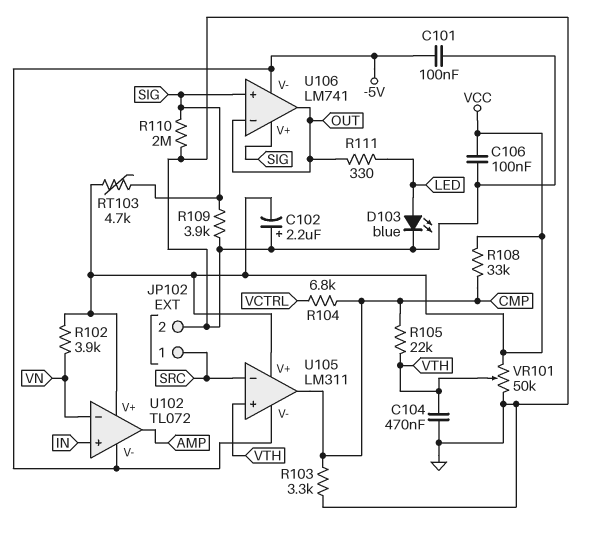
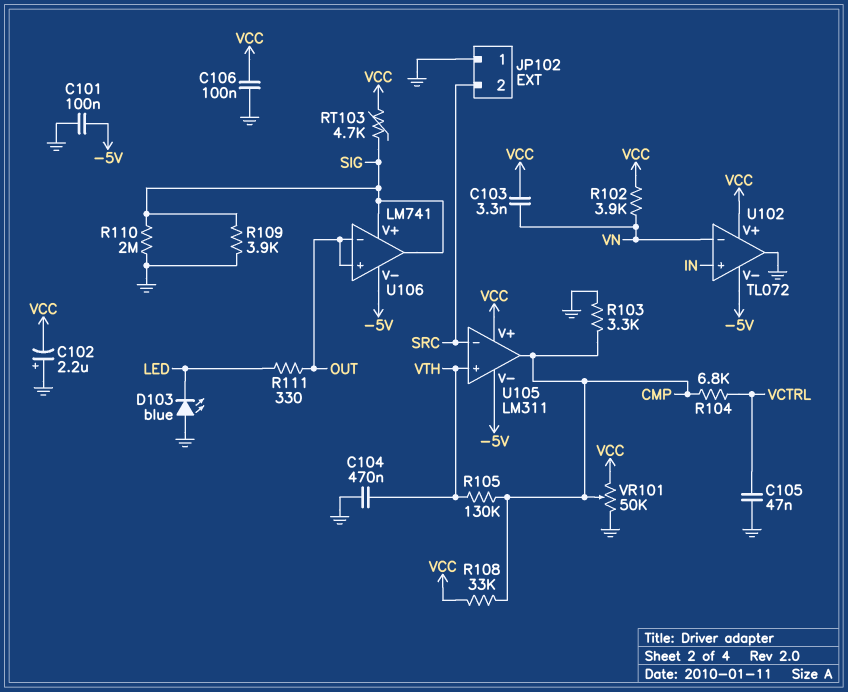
C103: none -> 3.3nF (VCC, VN)
C105: none -> 47nF (GND, VCTRL)
D103: LED blue (A LED, K GND) -> LED blue (A GND, K LED)
JP102 pin 1: SRC -> GND
JP102 pin 2: GND -> SRC
R105: 22k (CMP, VTH) -> 130k (CMP, VTH)
U102 pin out: AMP -> GND
U106 pin in+: SIG -> OUT
U106 pin out: OUT -> SIG
VR101: 50k (GND, VCC, wiper VTH) -> 50k (GND, VCC, wiper CMP)

